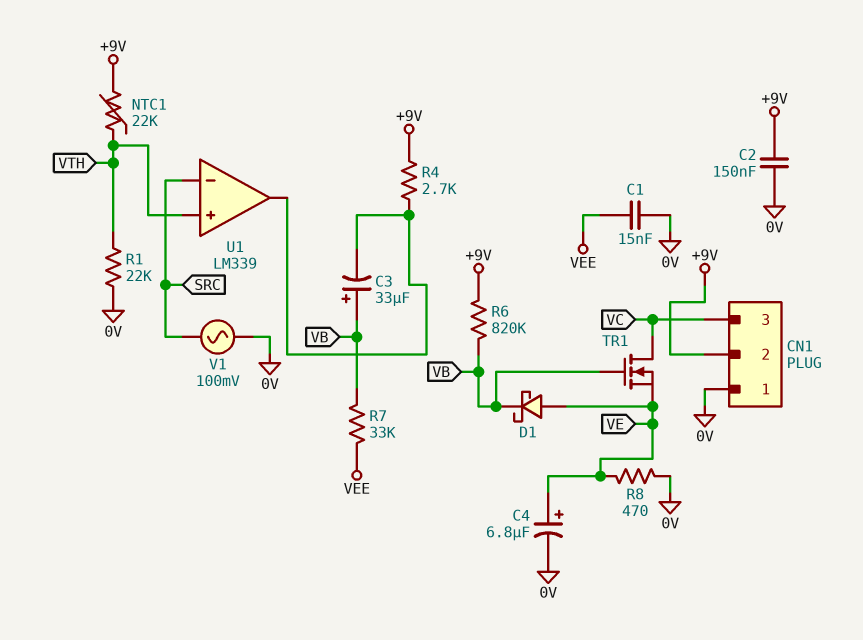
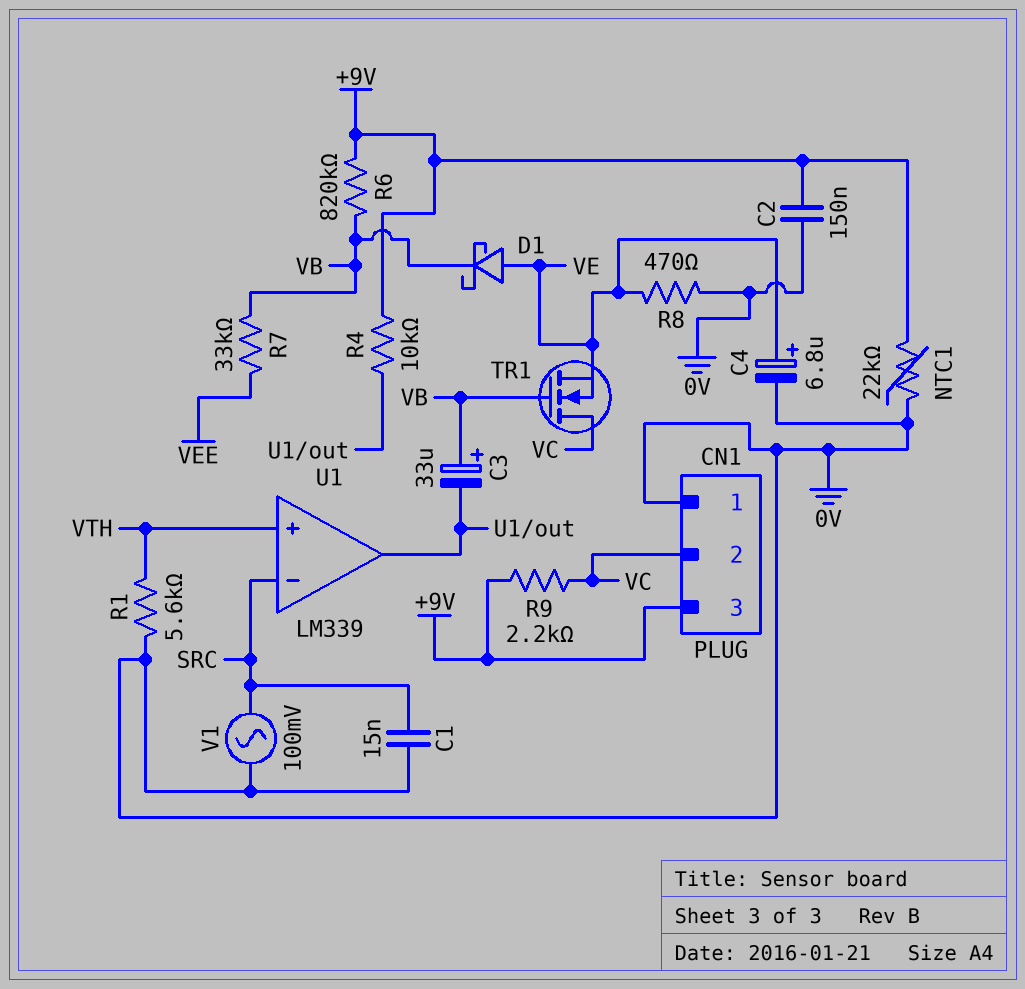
C1: 15nF (0V, VEE) -> 15nF (0V, SRC)
CN1 pin 2: +9V -> VC
CN1 pin 3: VC -> +9V
NTC1: 22k (+9V, VTH) -> 22k (+9V, 0V)
R1: 22k (0V, VTH) -> 5.6k (0V, VTH)
R4: 2.7k (+9V, U1/out) -> 10k (+9V, U1/out)
R9: none -> 2.2k (+9V, VC)

